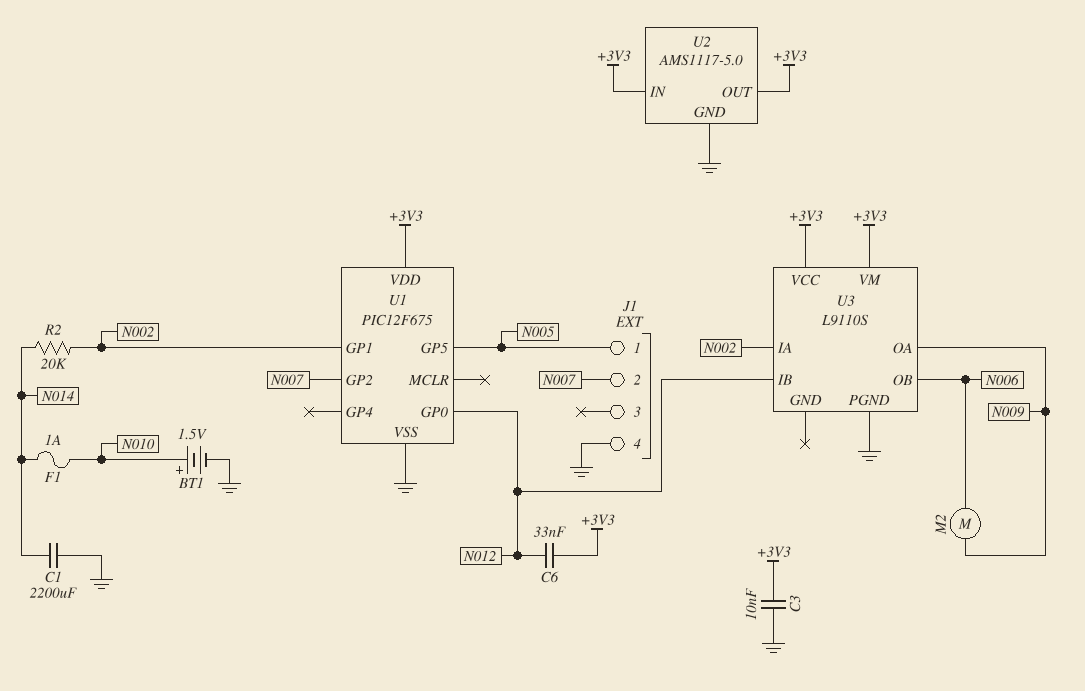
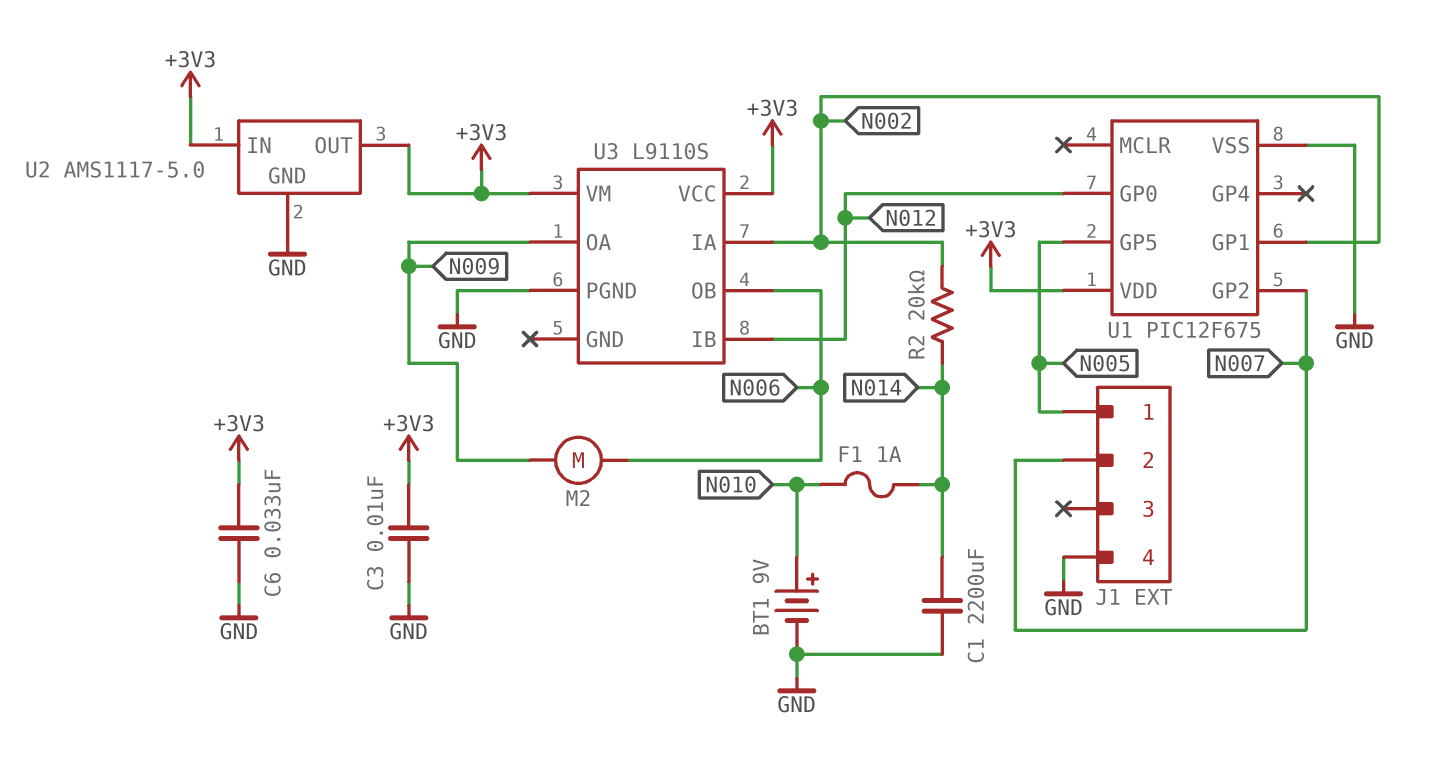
BT1: 1.5V (plus N010, minus GND) -> 9V (plus N010, minus GND)
C6: 33nF (+3V3, N012) -> 33nF (+3V3, GND)

